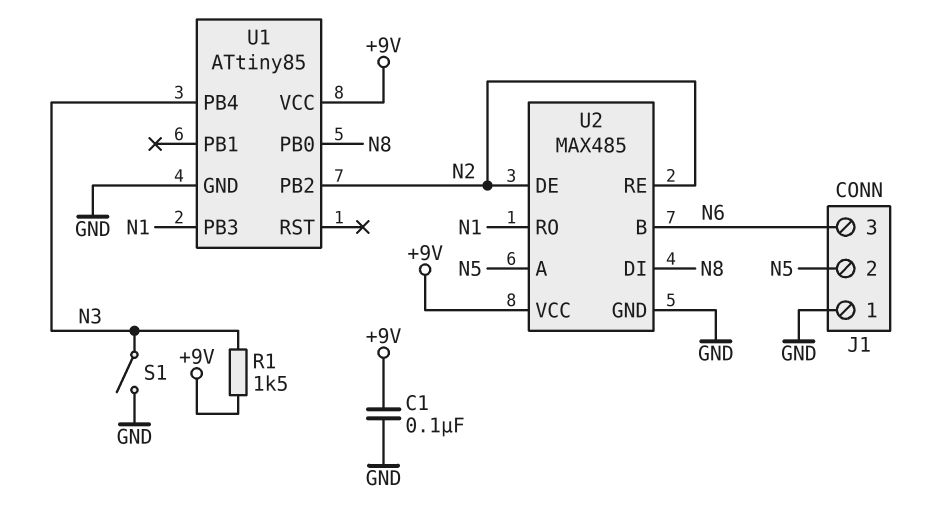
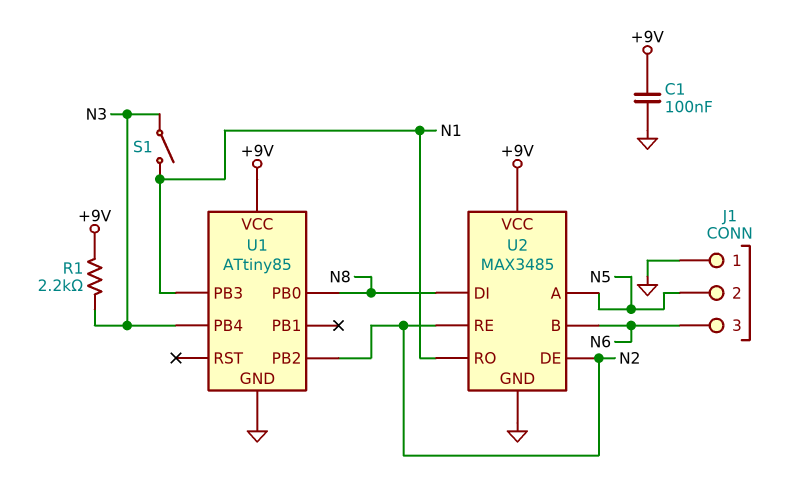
R1: 1.5k (+9V, N3) -> 2.2k (+9V, N3)
S1: switch (GND, N3) -> switch (N1, N3)
U2: MAX485 -> MAX3485

